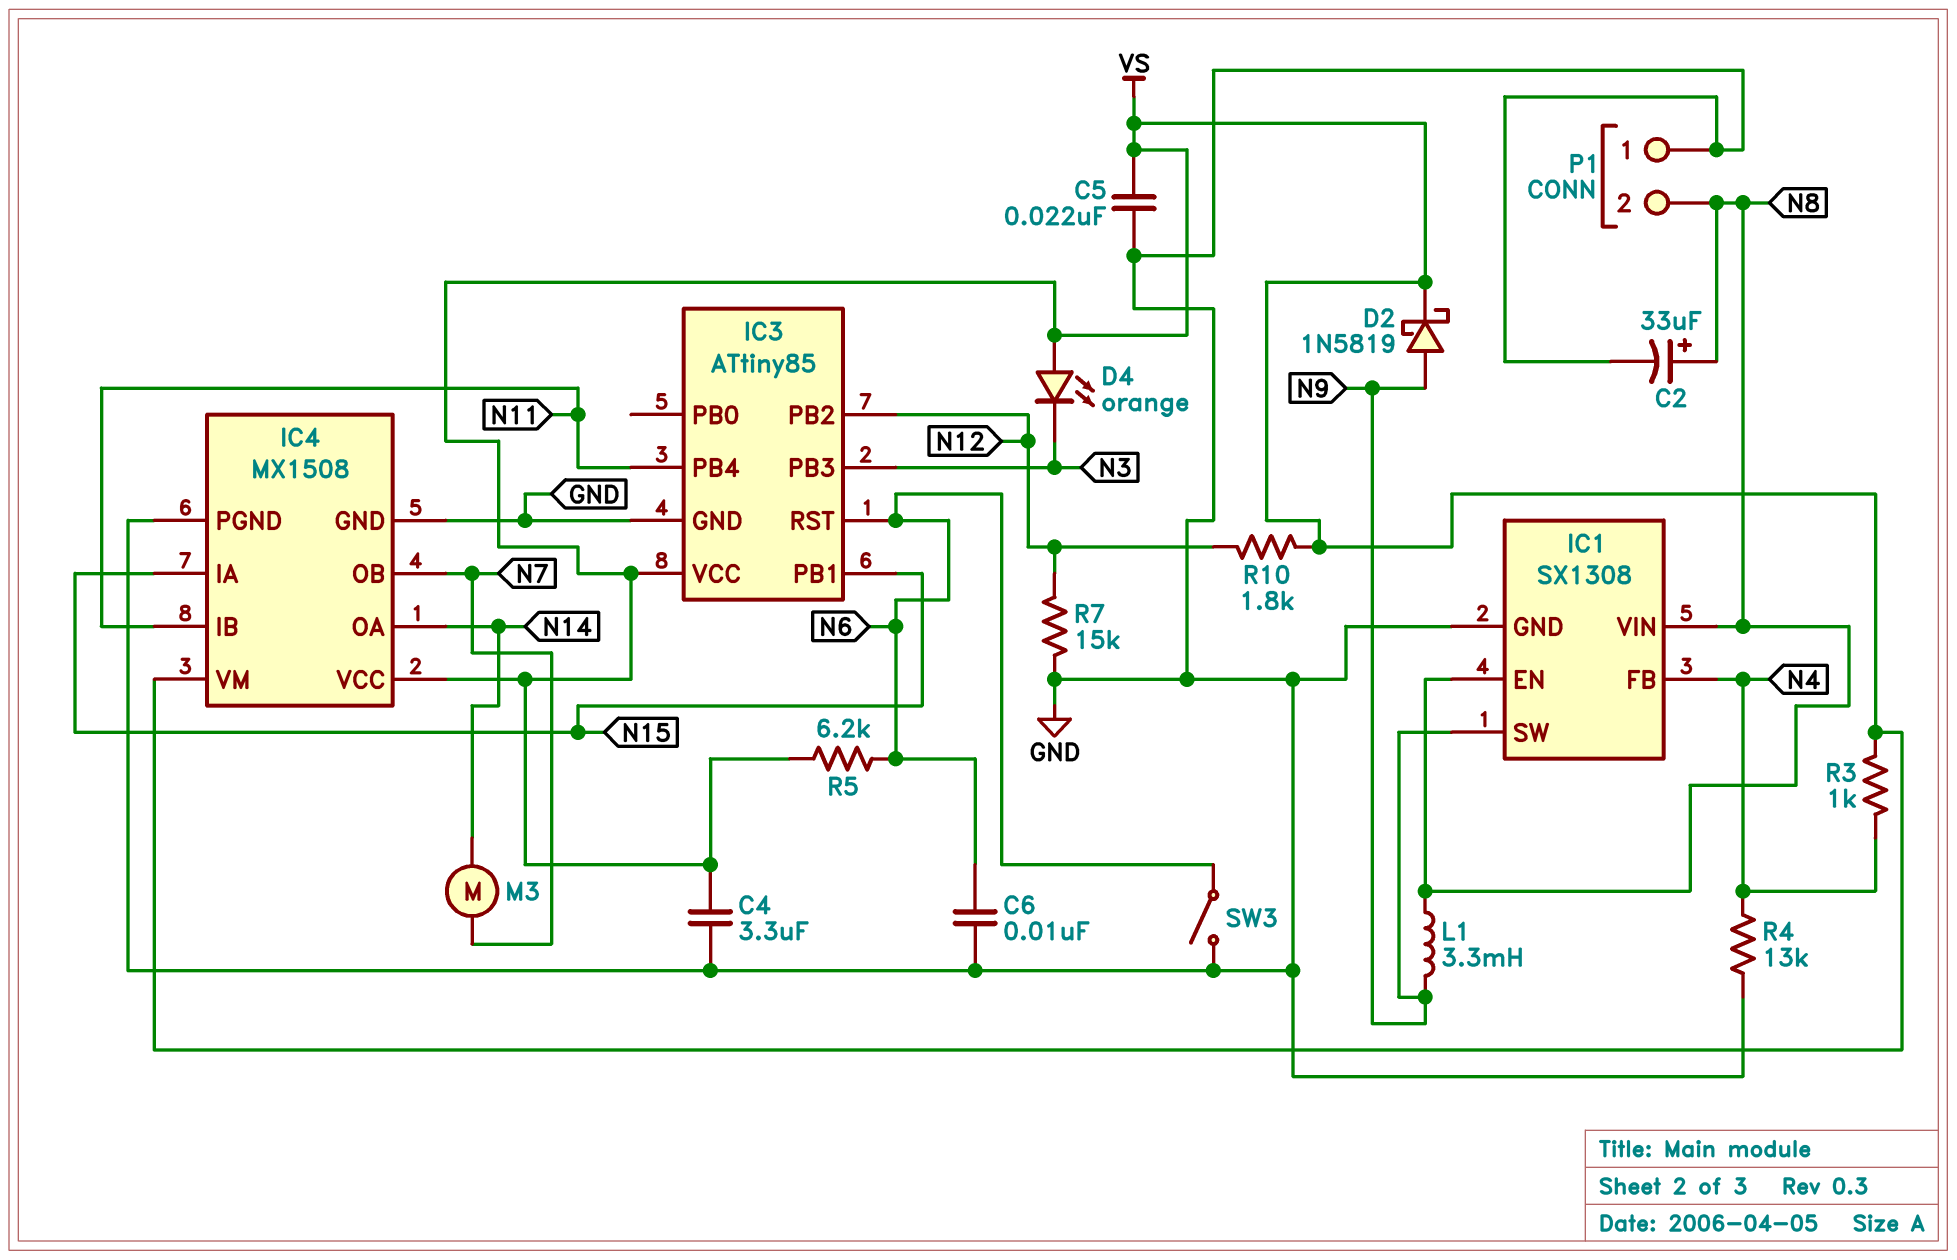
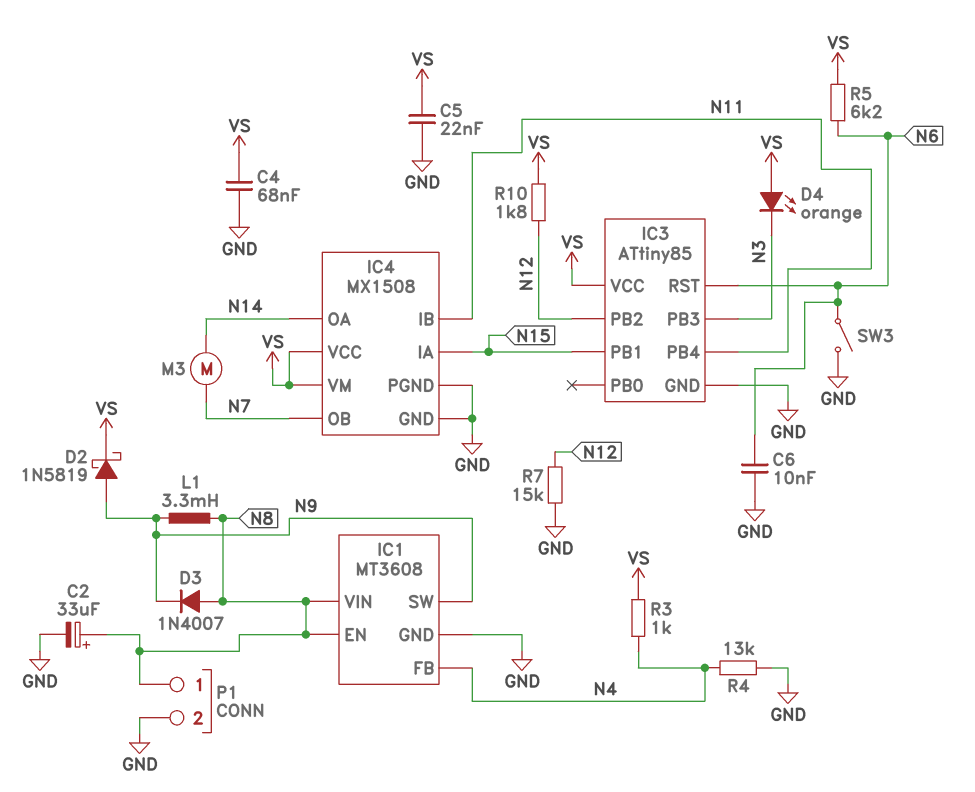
C4: 3.3uF (GND, VS) -> 68nF (GND, VS)
D3: none -> diode 1N4007 (A N8, K N9)
IC1: SX1308 -> MT3608
P1 pin 1: GND -> N8
P1 pin 2: N8 -> GND

